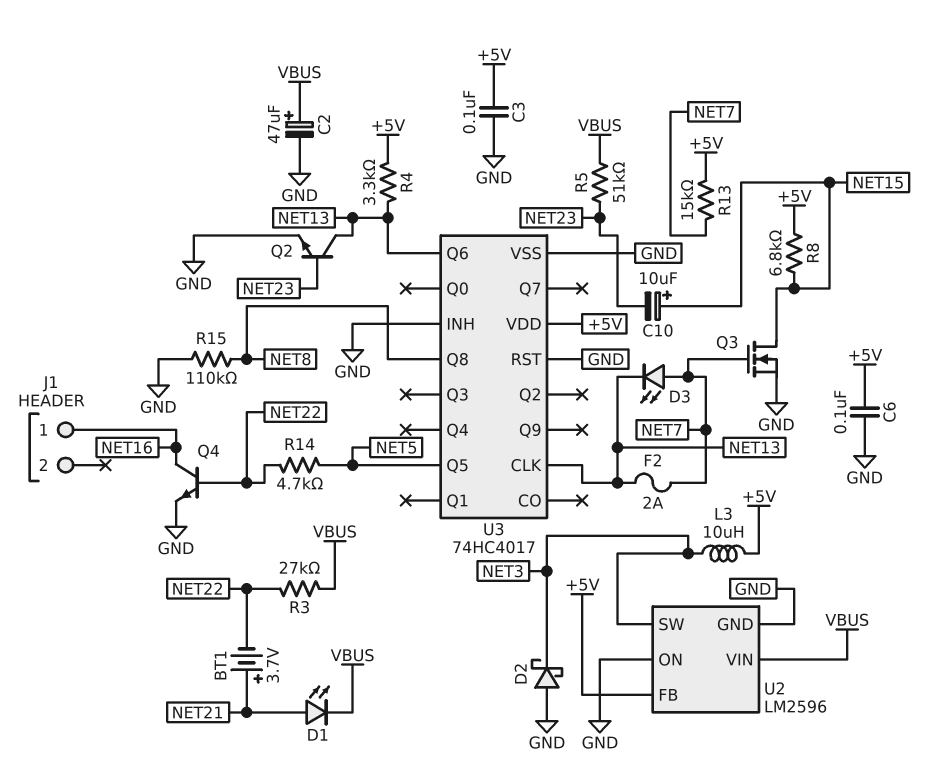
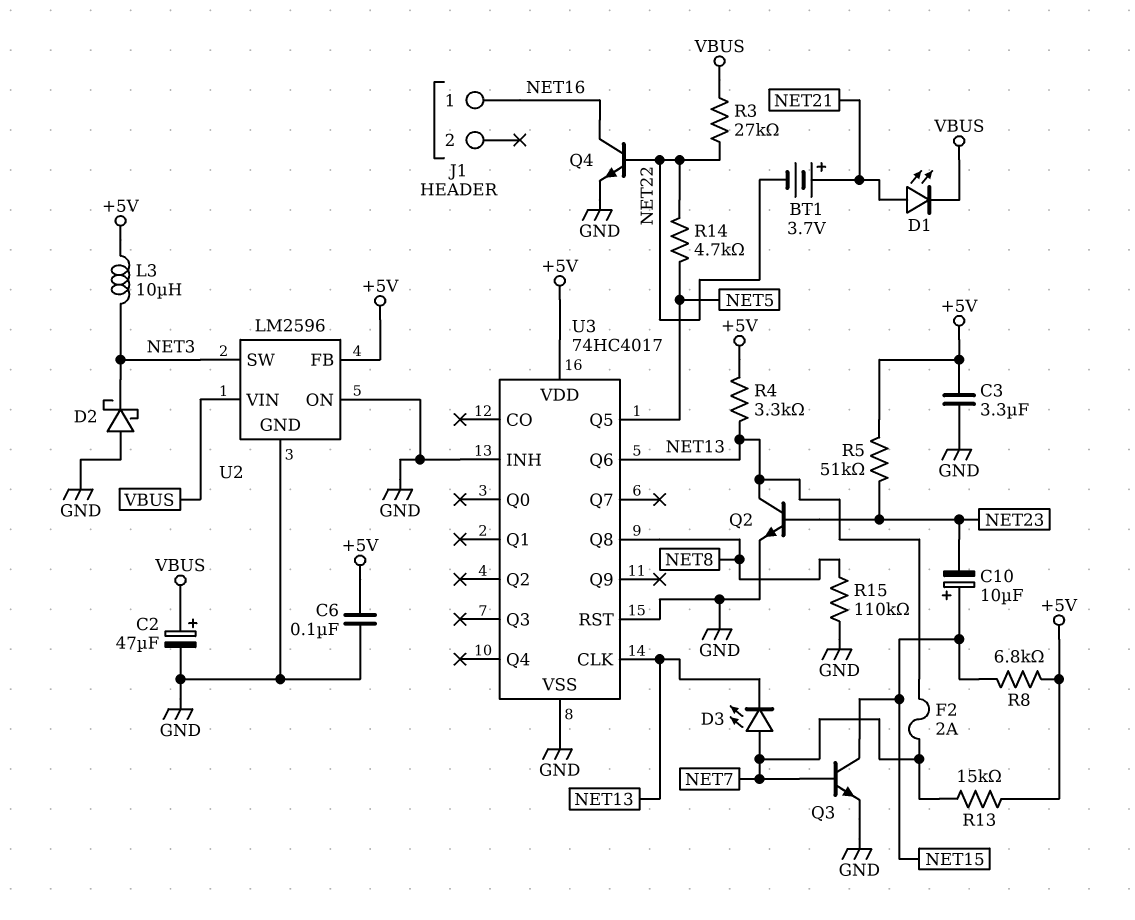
C3: 100nF (+5V, GND) -> 3.3uF (+5V, GND)
Q3: NMOS (G NET7, D NET15, S GND) -> NPN (B NET7, C NET15, E GND)
R5: 51k (NET23, VBUS) -> 51k (+5V, NET23)

